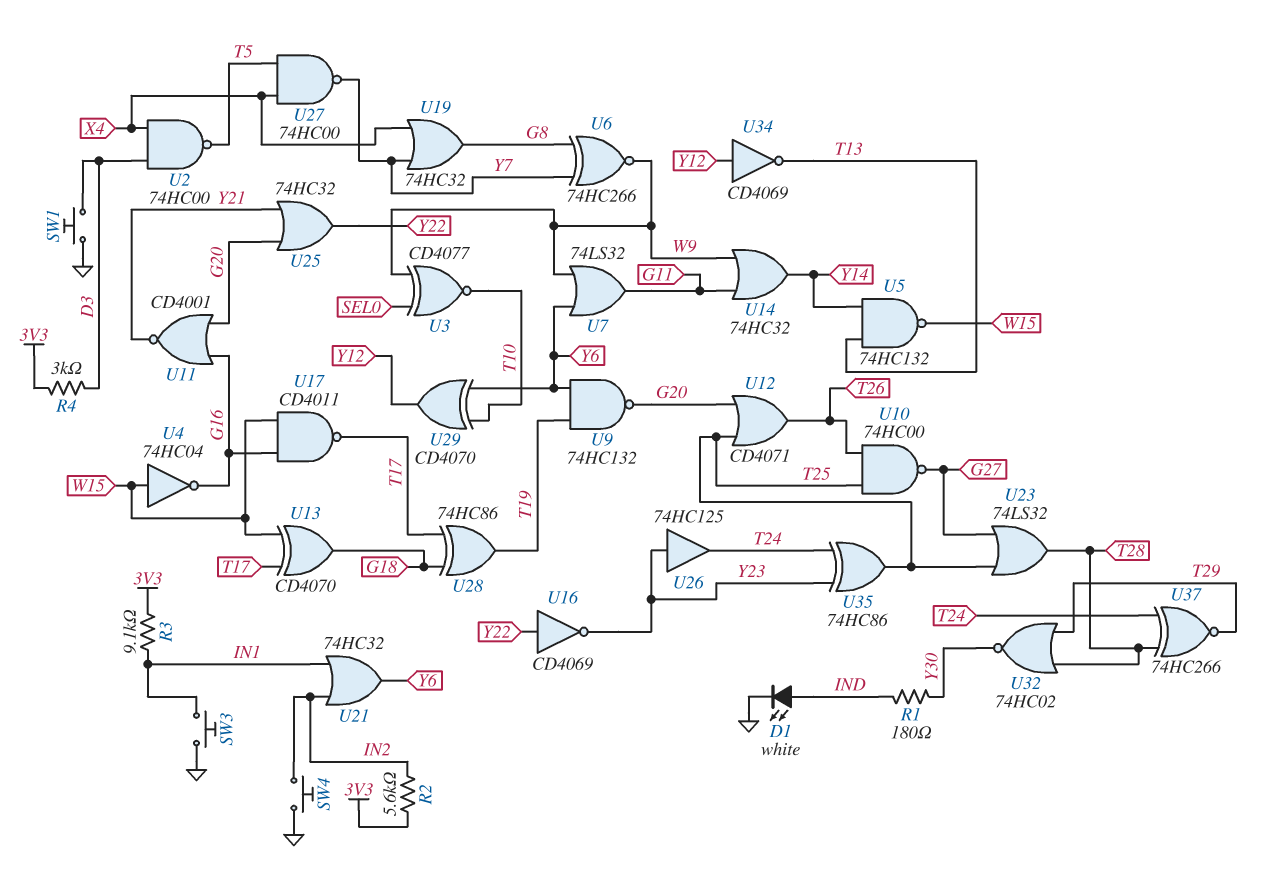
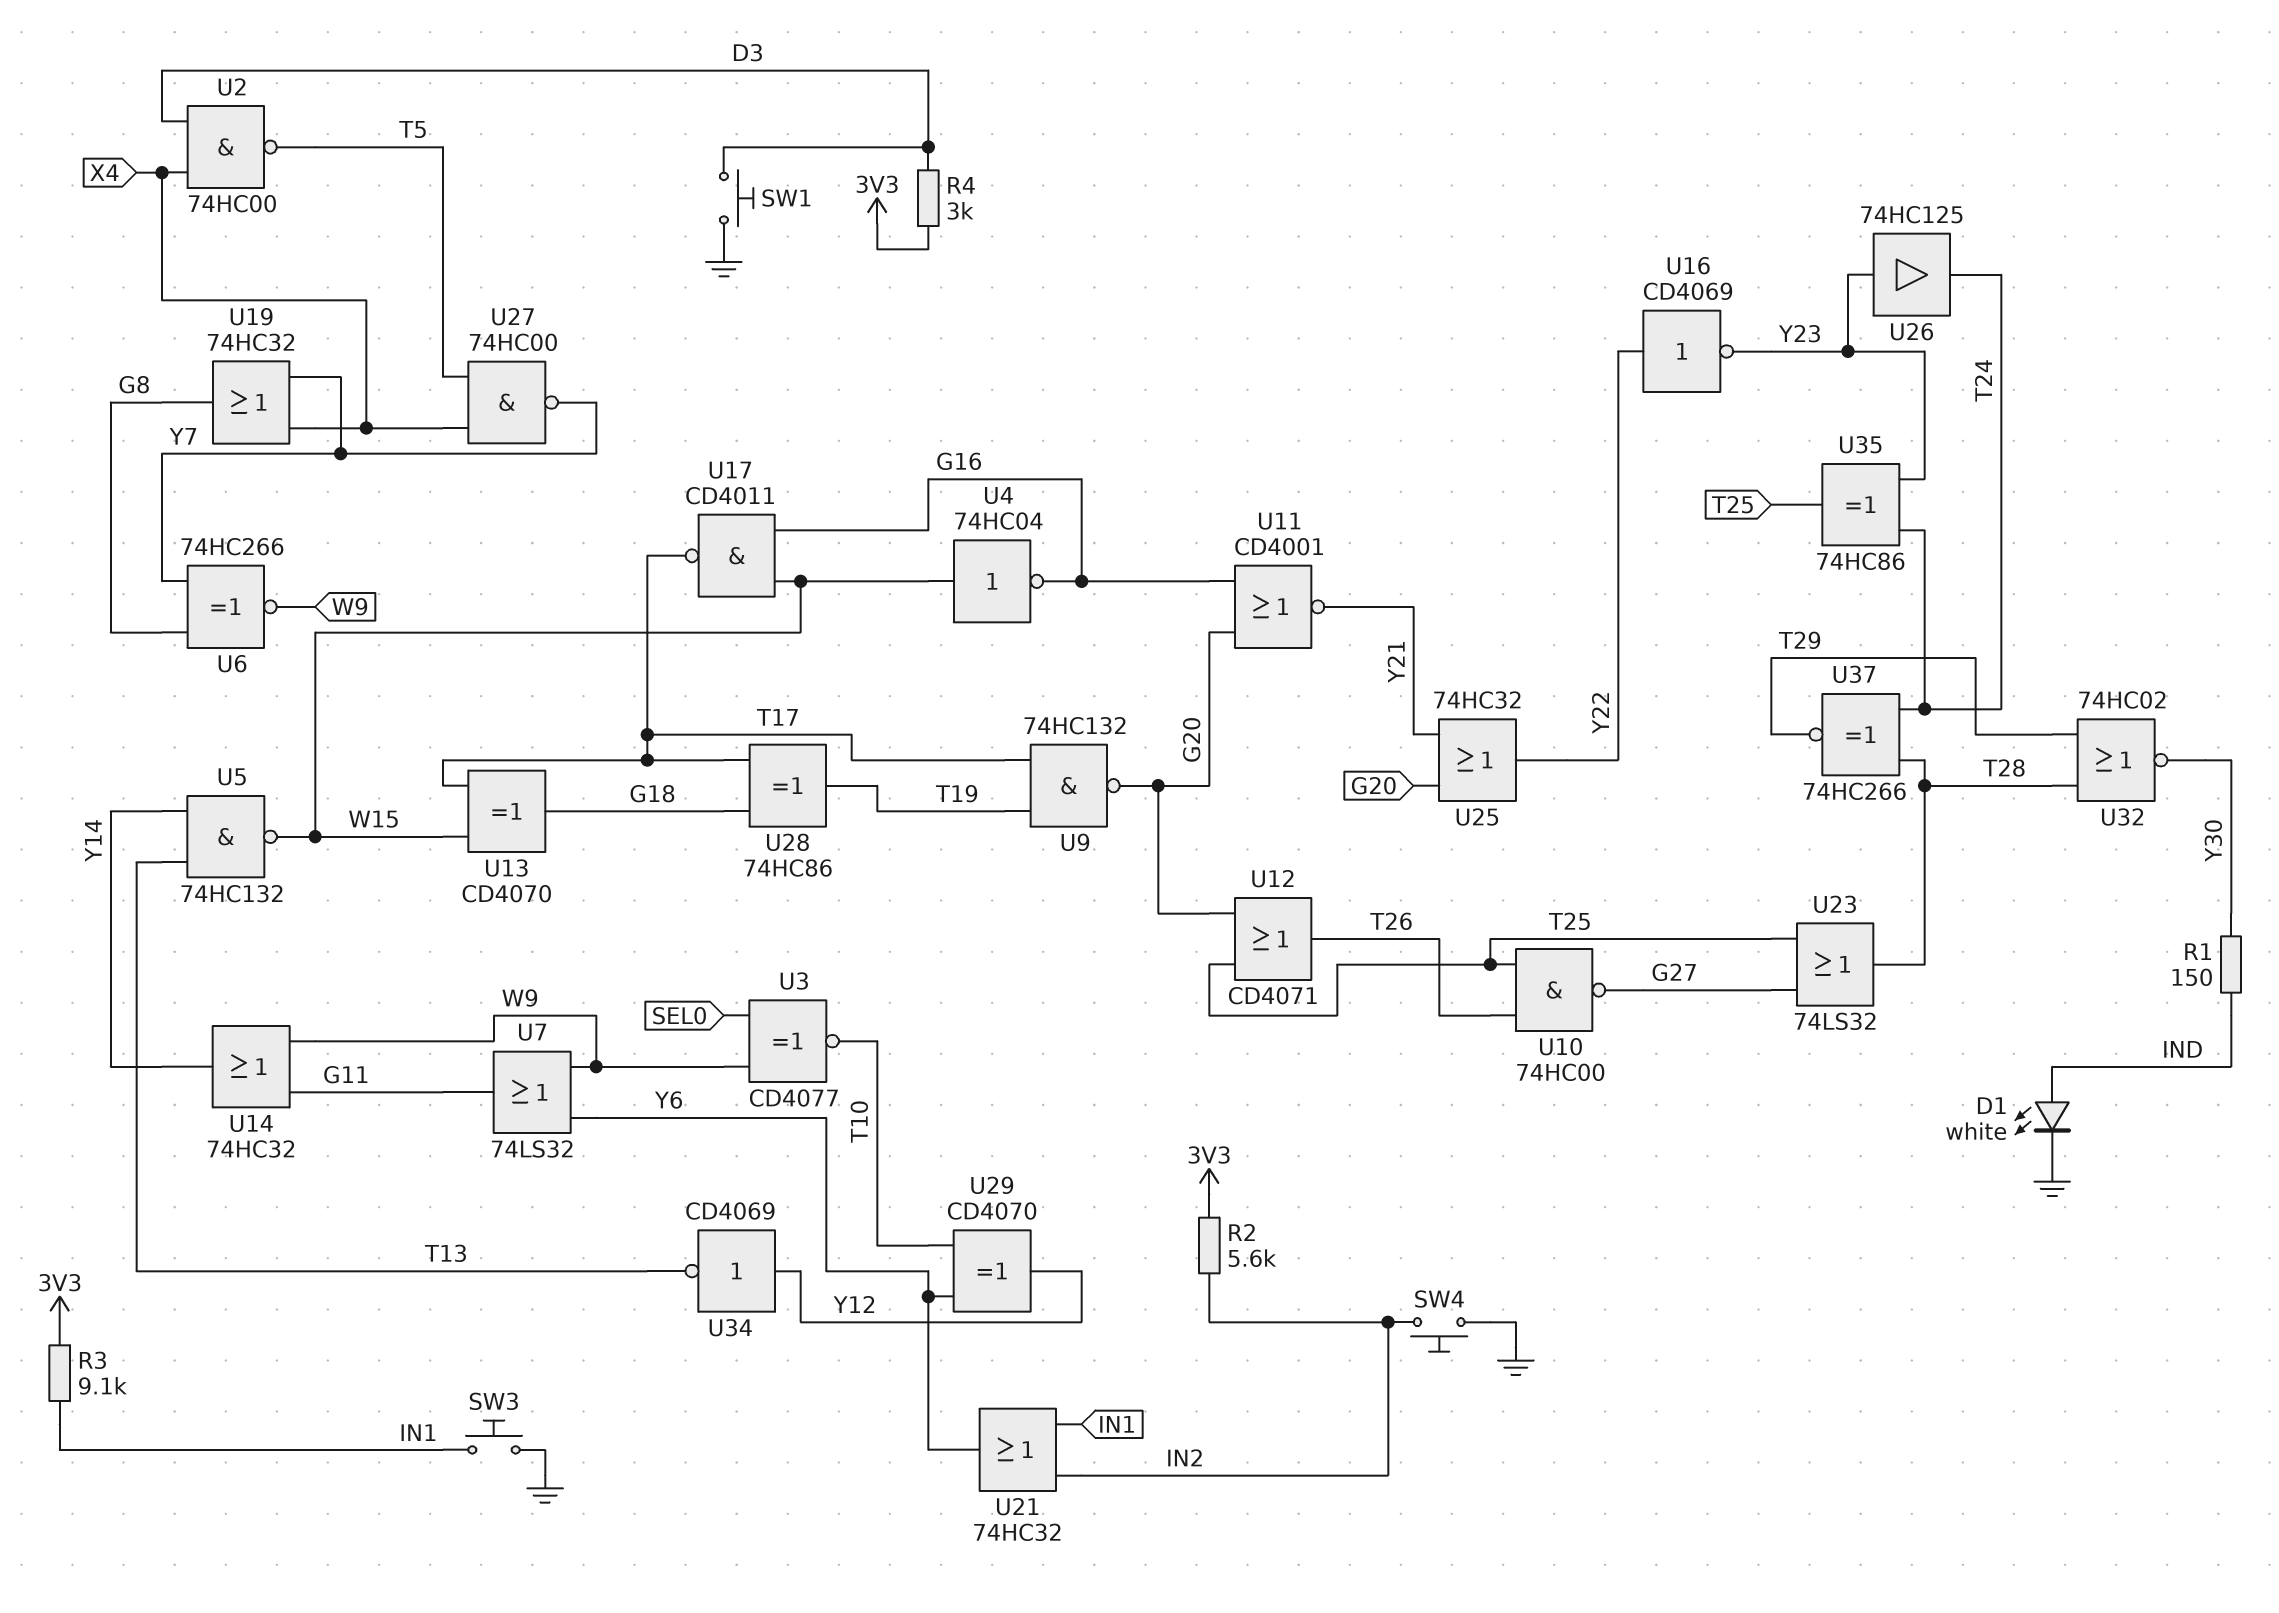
R1: 180 (IND, Y30) -> 150 (IND, Y30)
U9: NAND 74HC132 (in T19, in Y6, out G20) -> NAND 74HC132 (in T17, in T19, out G20)

